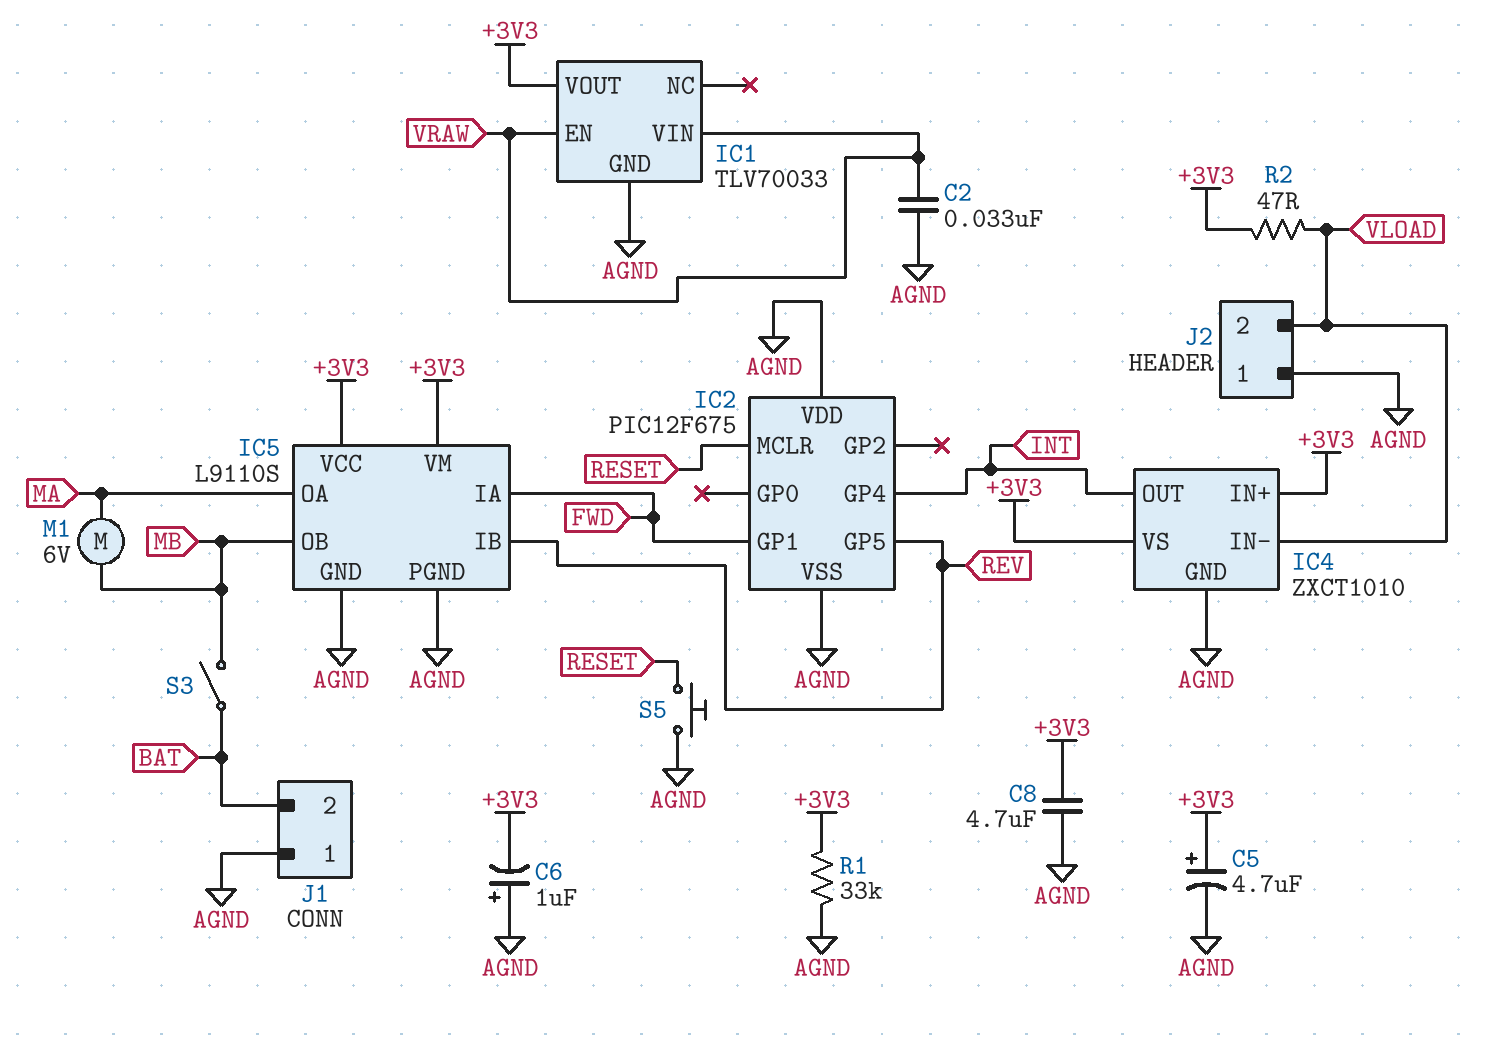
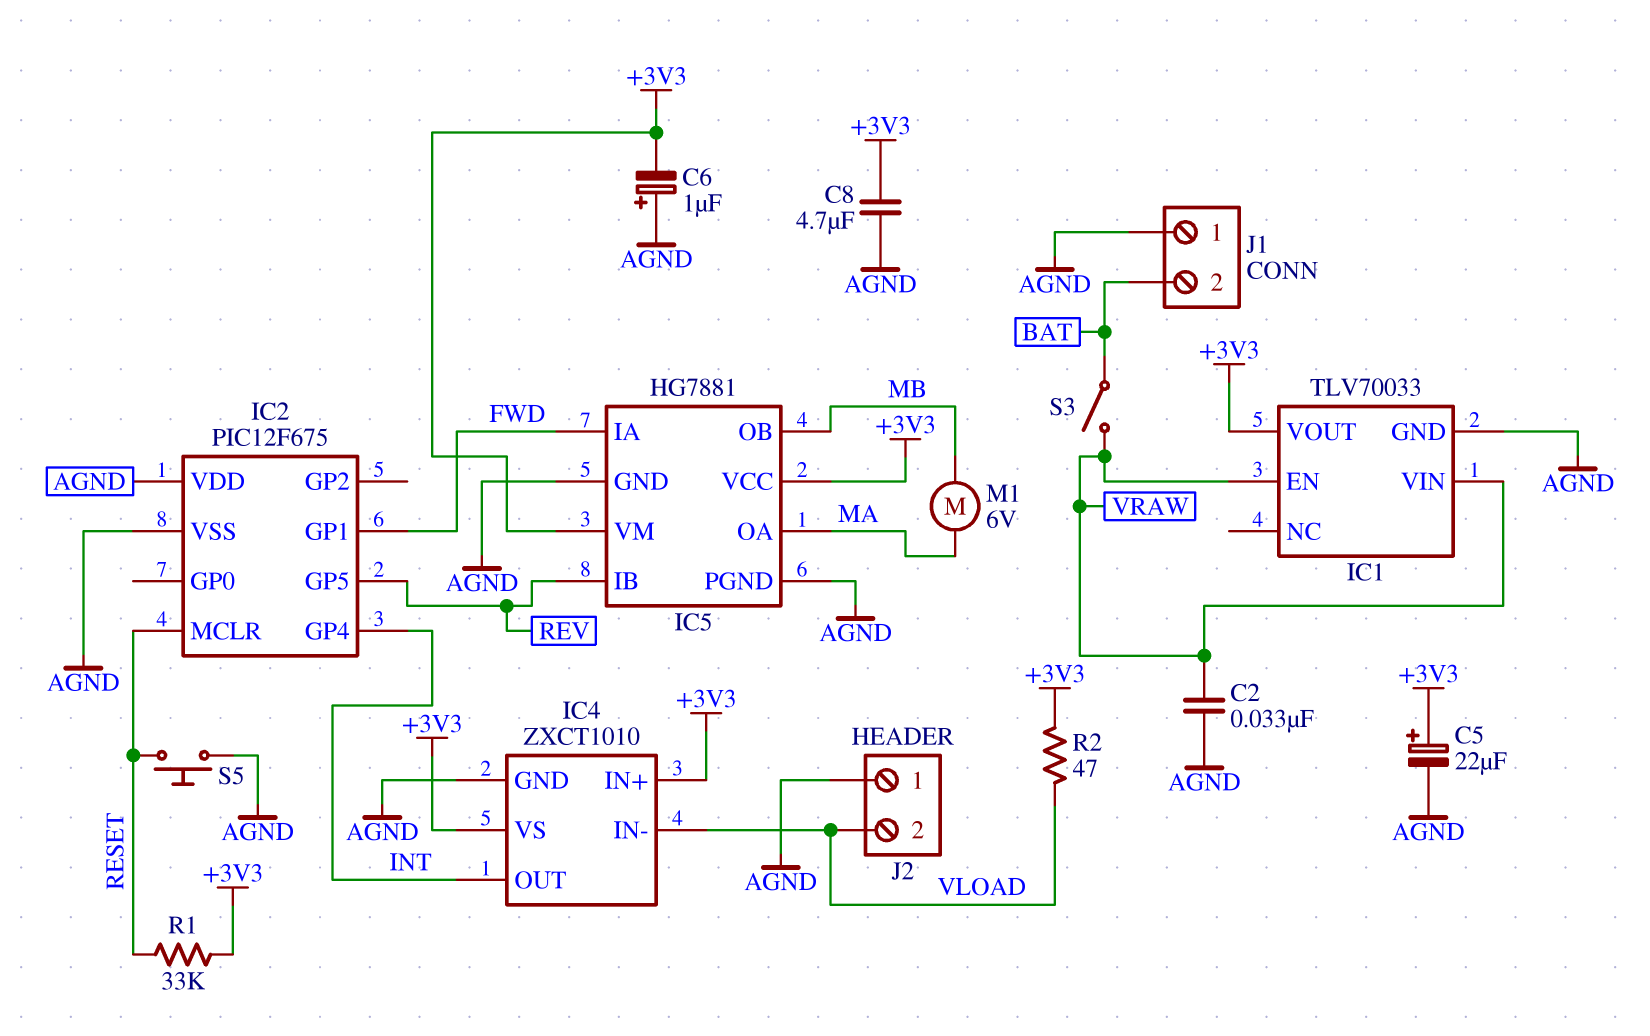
C5: 4.7uF (plus +3V3, minus AGND) -> 22uF (plus +3V3, minus AGND)
IC5: L9110S -> HG7881
R1: 33k (+3V3, AGND) -> 33k (+3V3, RESET)
S3: switch (BAT, MB) -> switch (BAT, VRAW)

